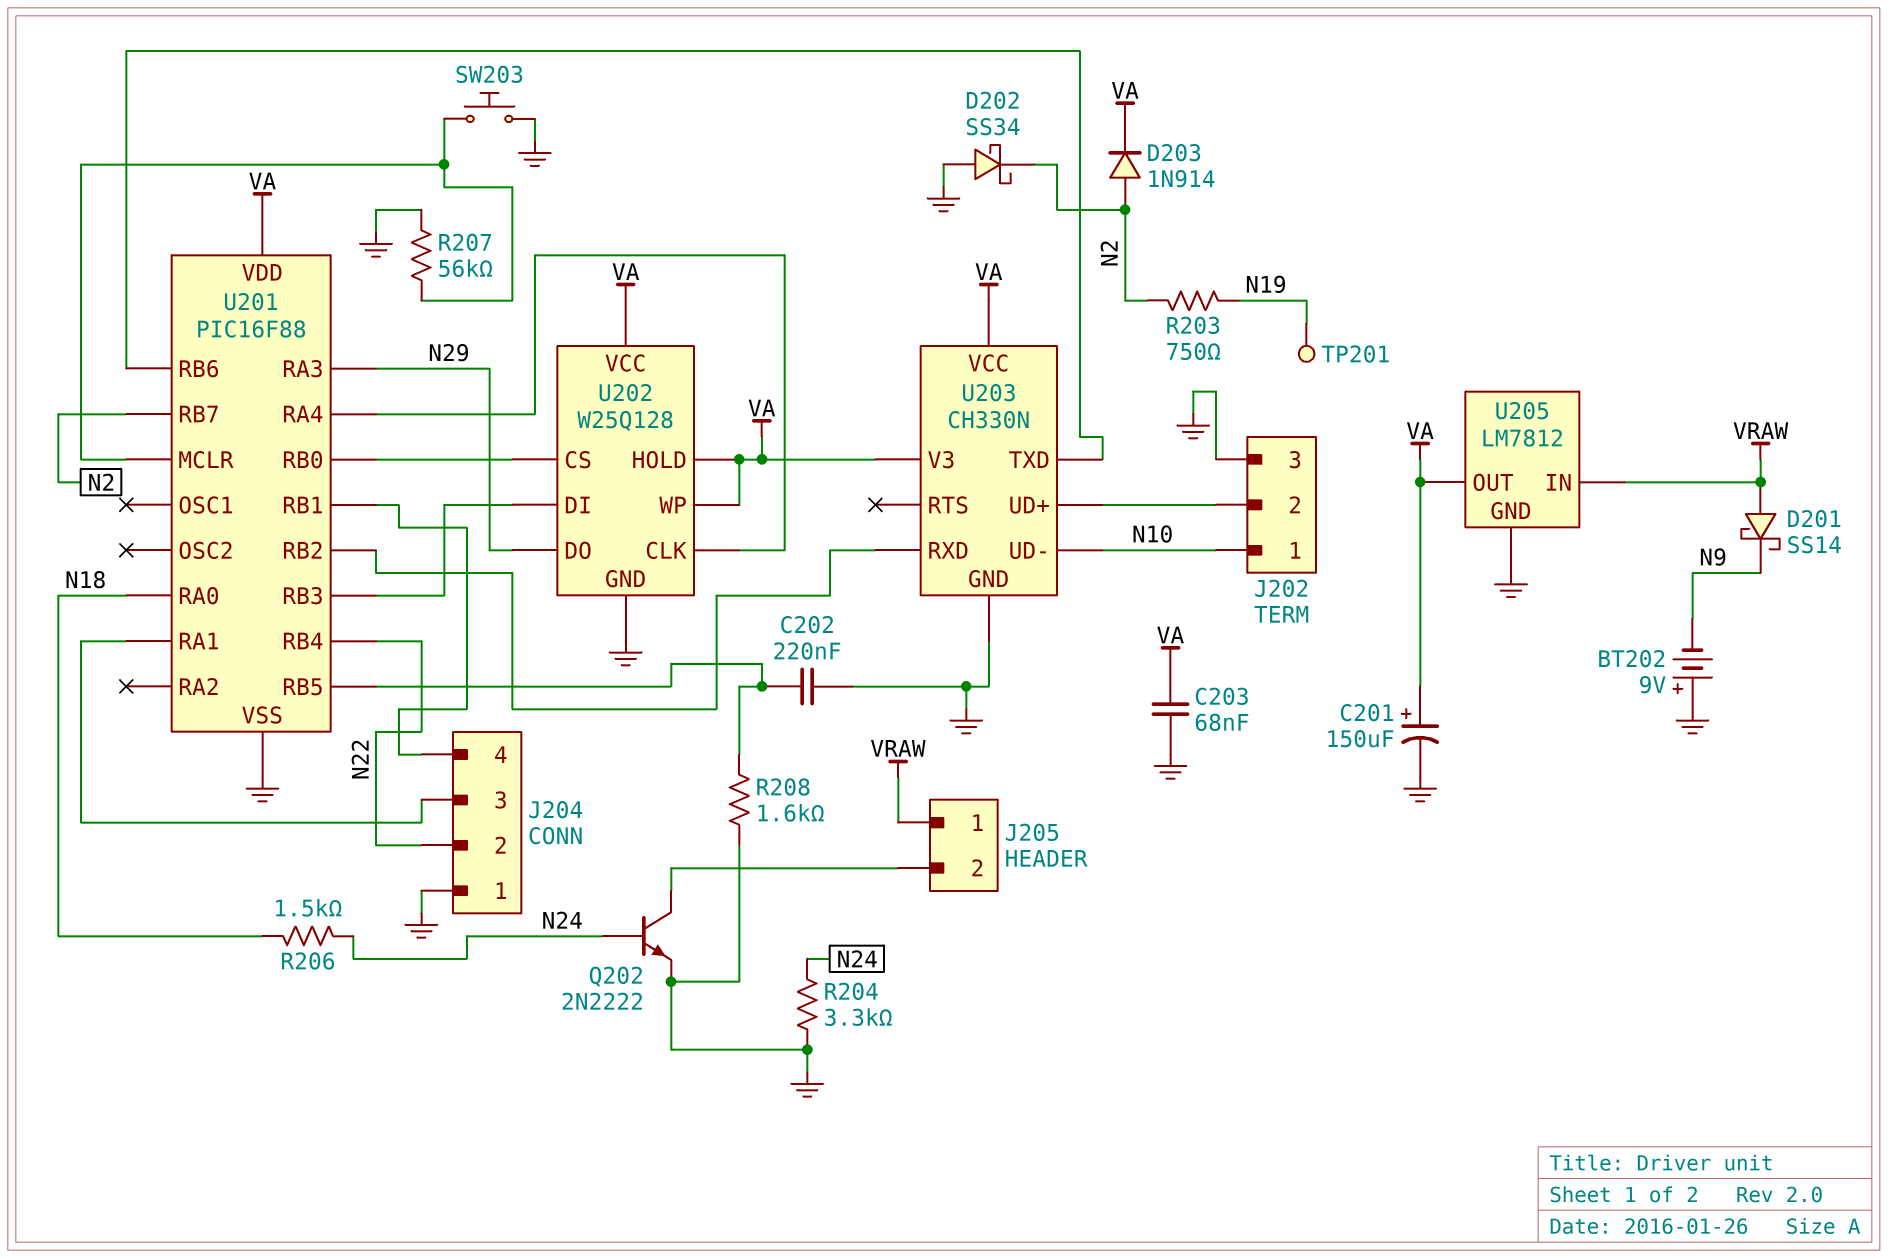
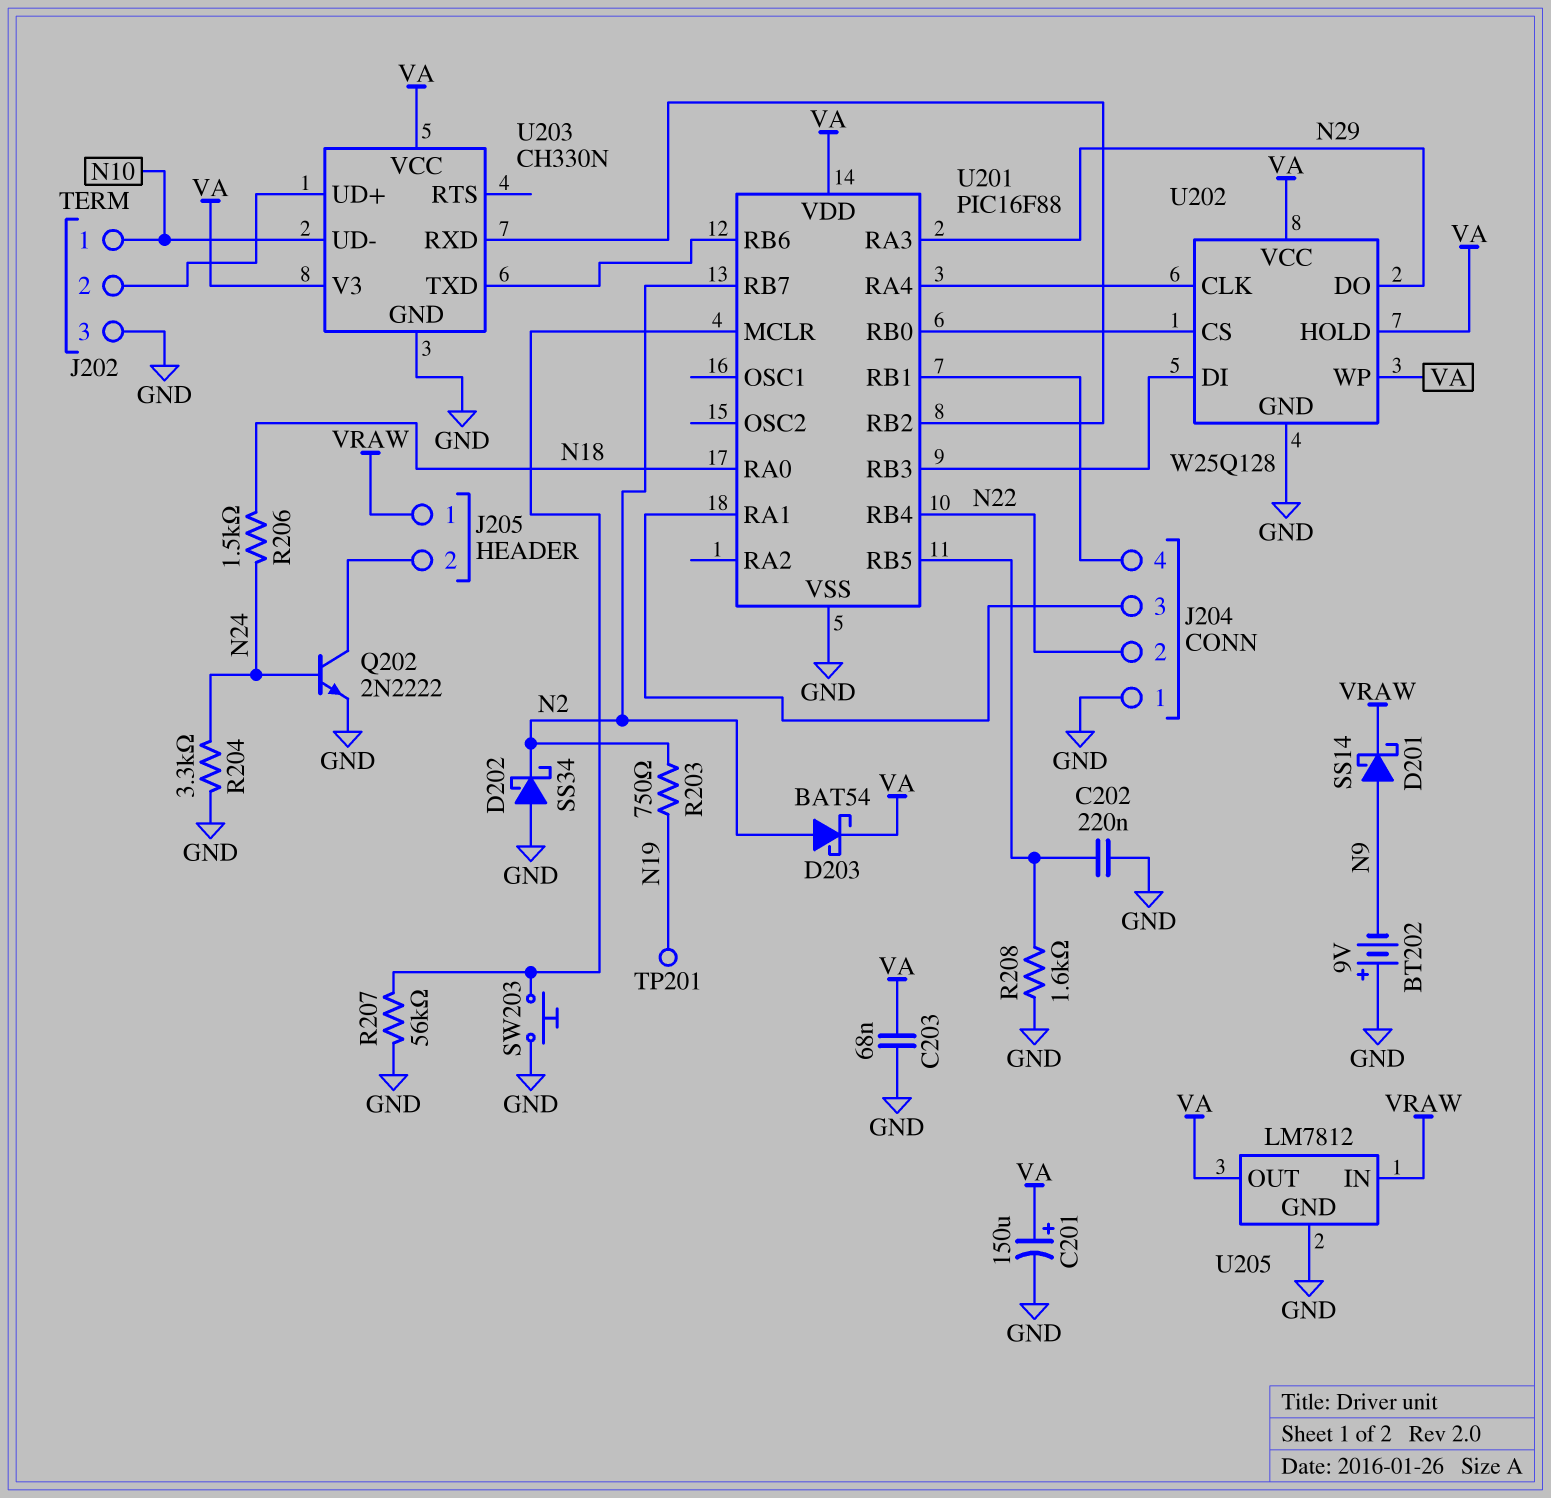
D201: schottky SS14 (A VRAW, K N9) -> schottky SS14 (A N9, K VRAW)
D203: diode 1N914 (A N2, K VA) -> schottky BAT54 (A N2, K VA)

